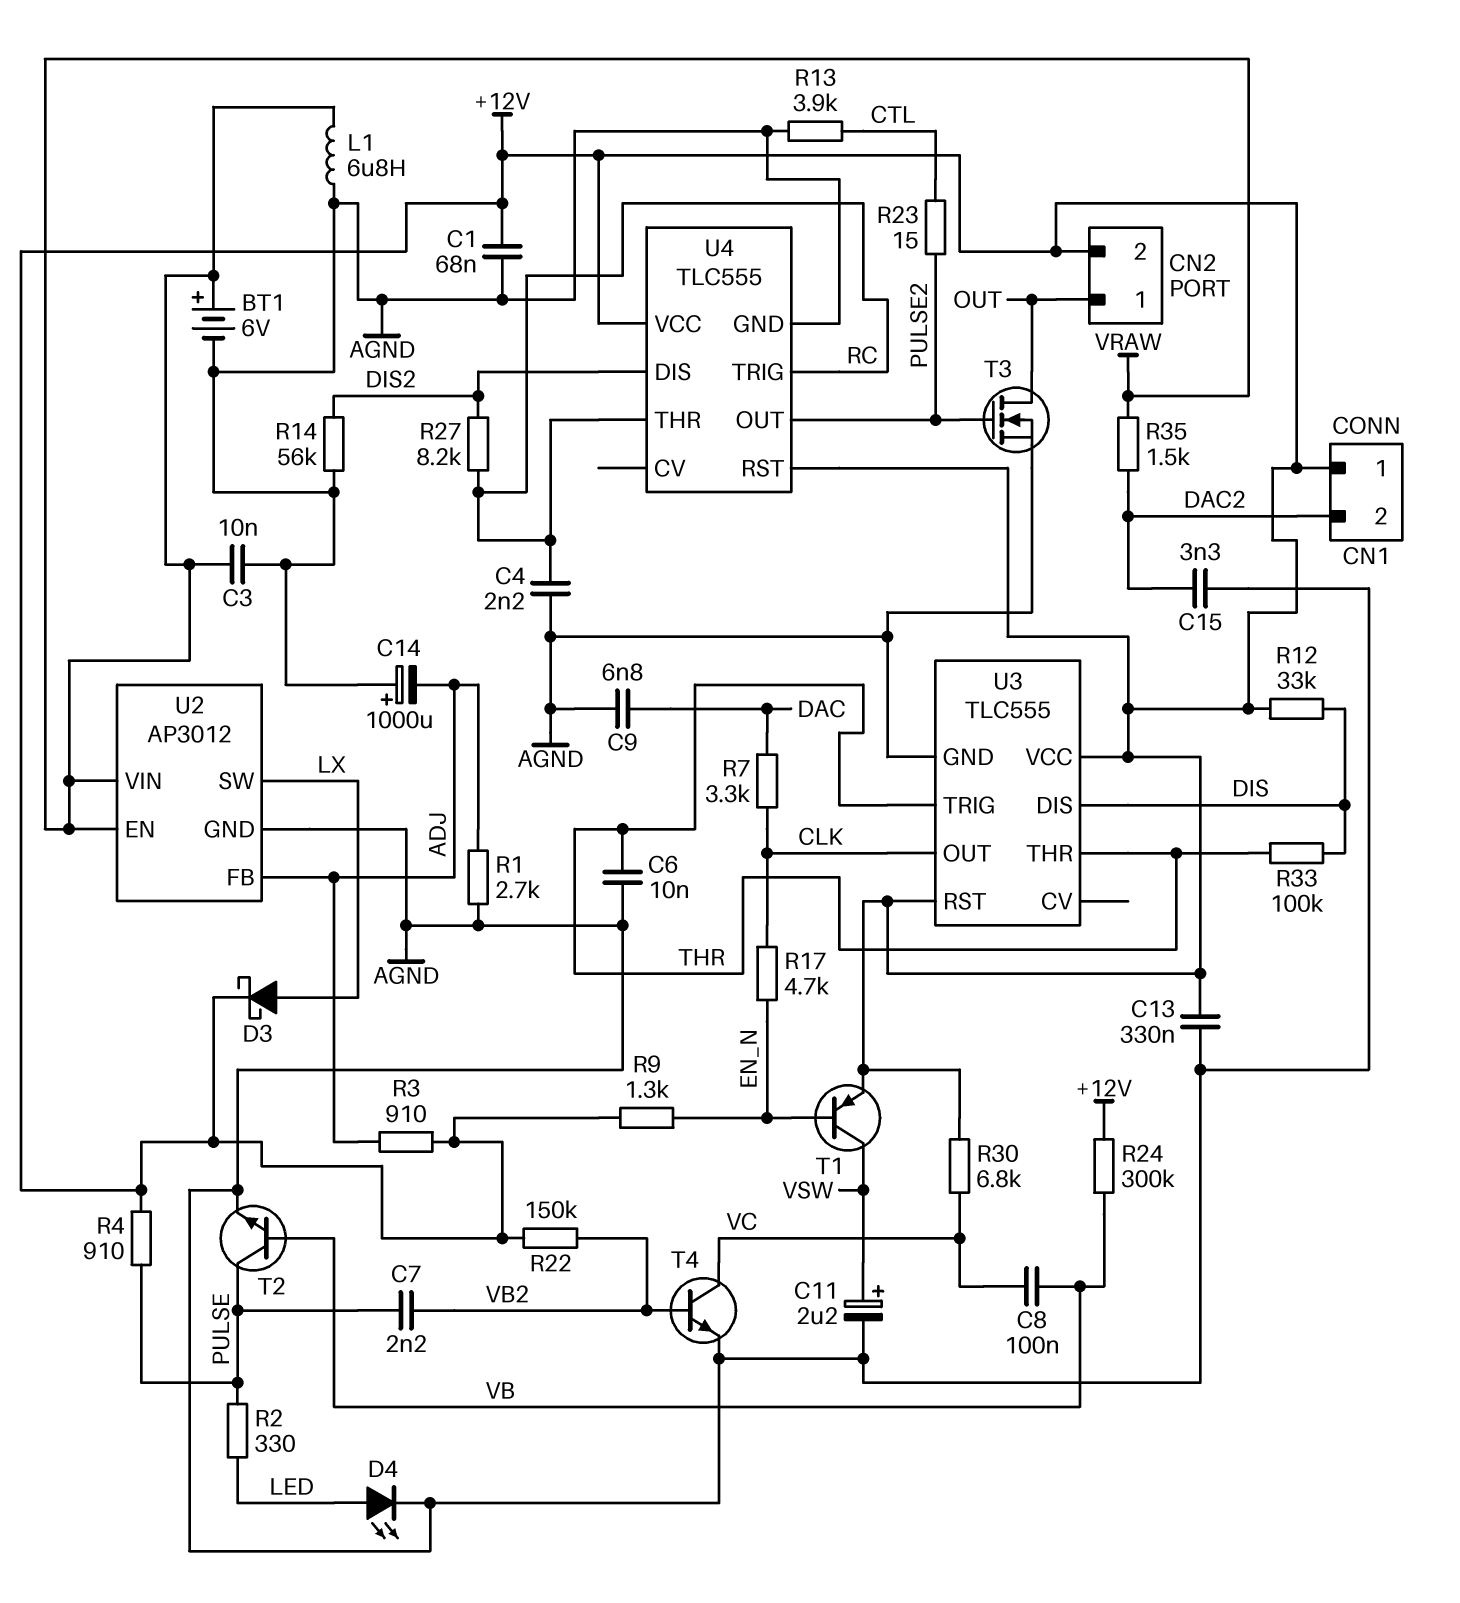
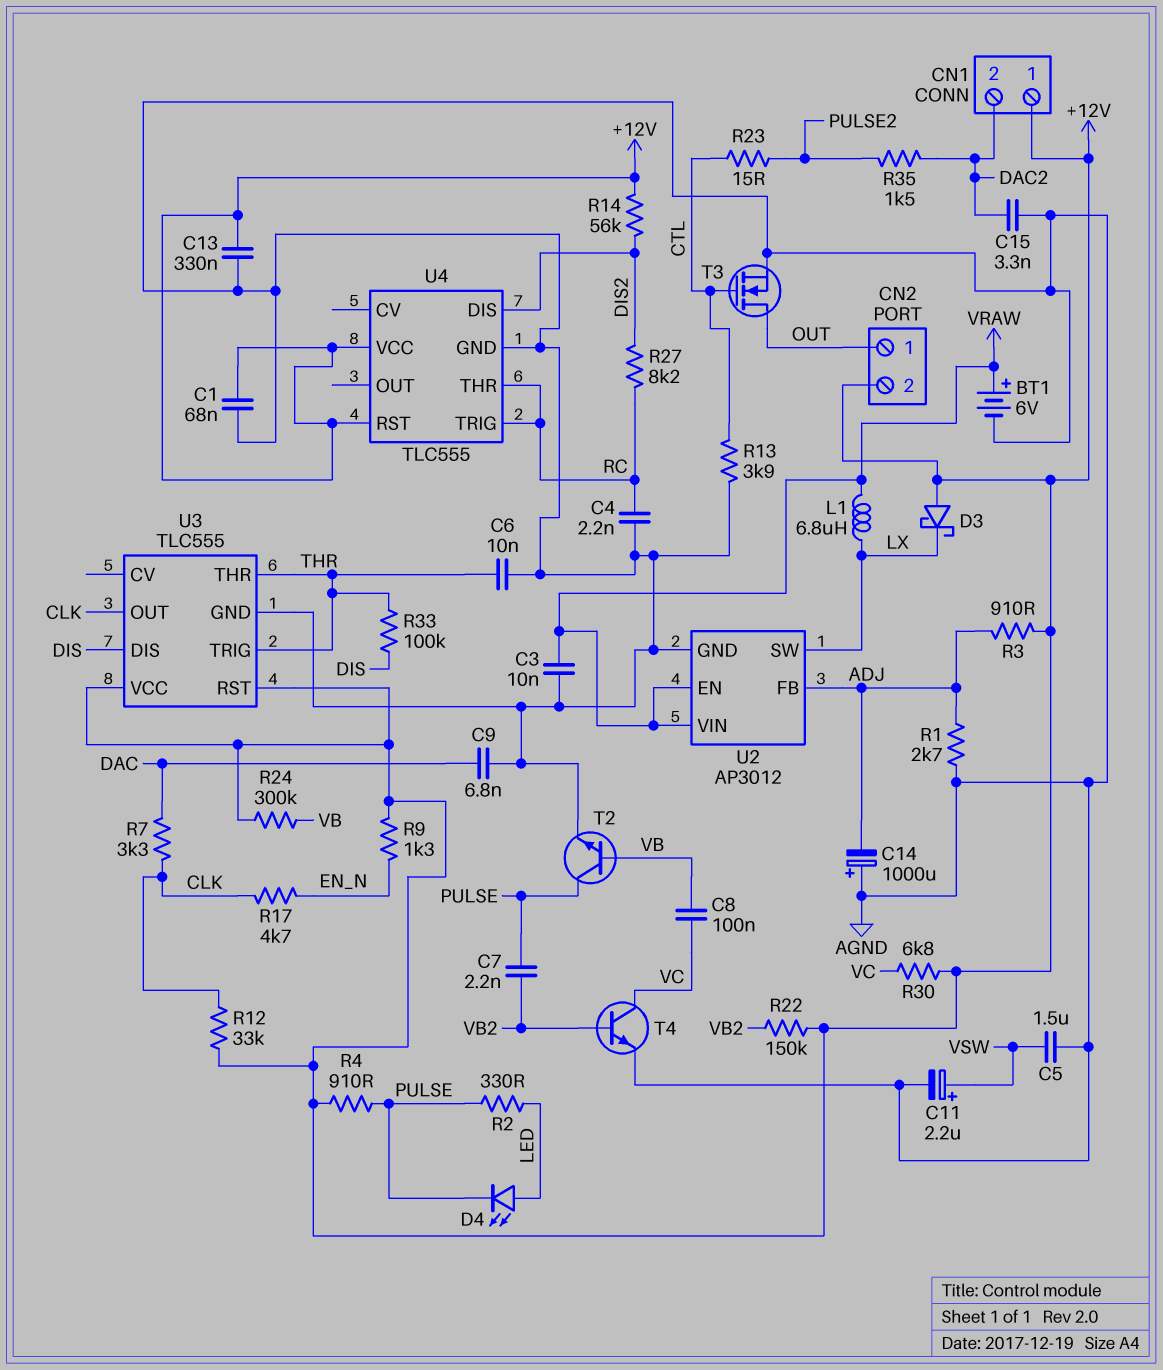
C5: none -> 1.5uF (AGND, VSW)
D3: schottky (A LX, K +12V) -> schottky (A +12V, K LX)
D4: LED (A LED, K AGND) -> LED (A LED, K PULSE)
L1: 6.8uH (AGND, VRAW) -> 6.8uH (LX, VRAW)
R12: 33k (+12V, DIS) -> 33k (+12V, CLK)
R14: 56k (AGND, DIS2) -> 56k (+12V, DIS2)
R35: 1.5k (DAC2, VRAW) -> 1.5k (DAC2, PULSE2)
T1: PNP (B EN_N, C VSW, E +12V) -> none
T3: NMOS (G PULSE2, D OUT, S AGND) -> NMOS (G CTL, D OUT, S AGND)
U4 pin OUT: PULSE2 -> none

